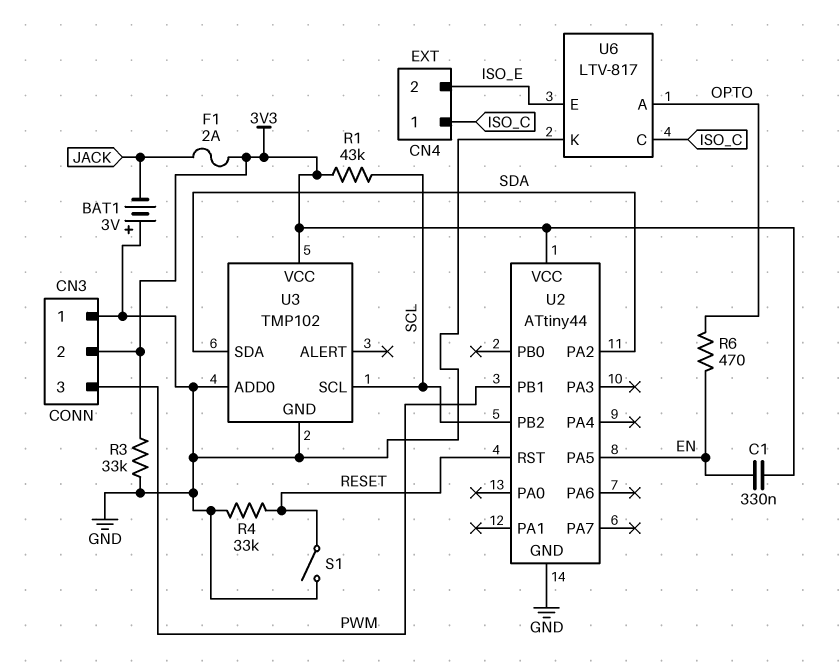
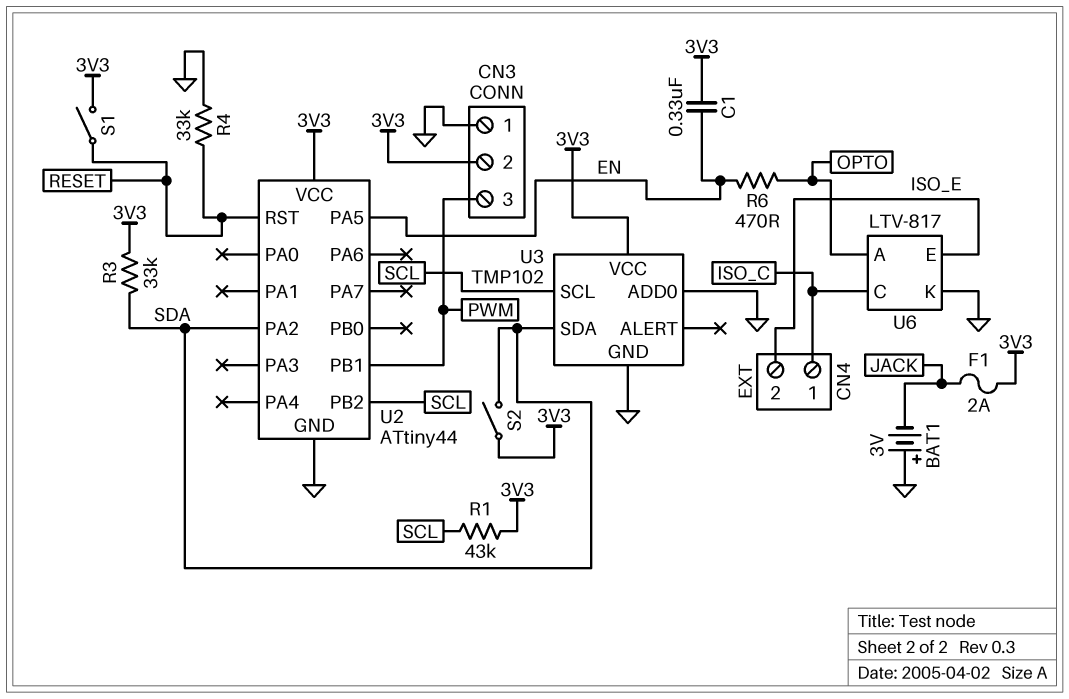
R3: 33k (3V3, GND) -> 33k (3V3, SDA)
S1: switch (GND, RESET) -> switch (3V3, RESET)
S2: none -> switch (3V3, SDA)

